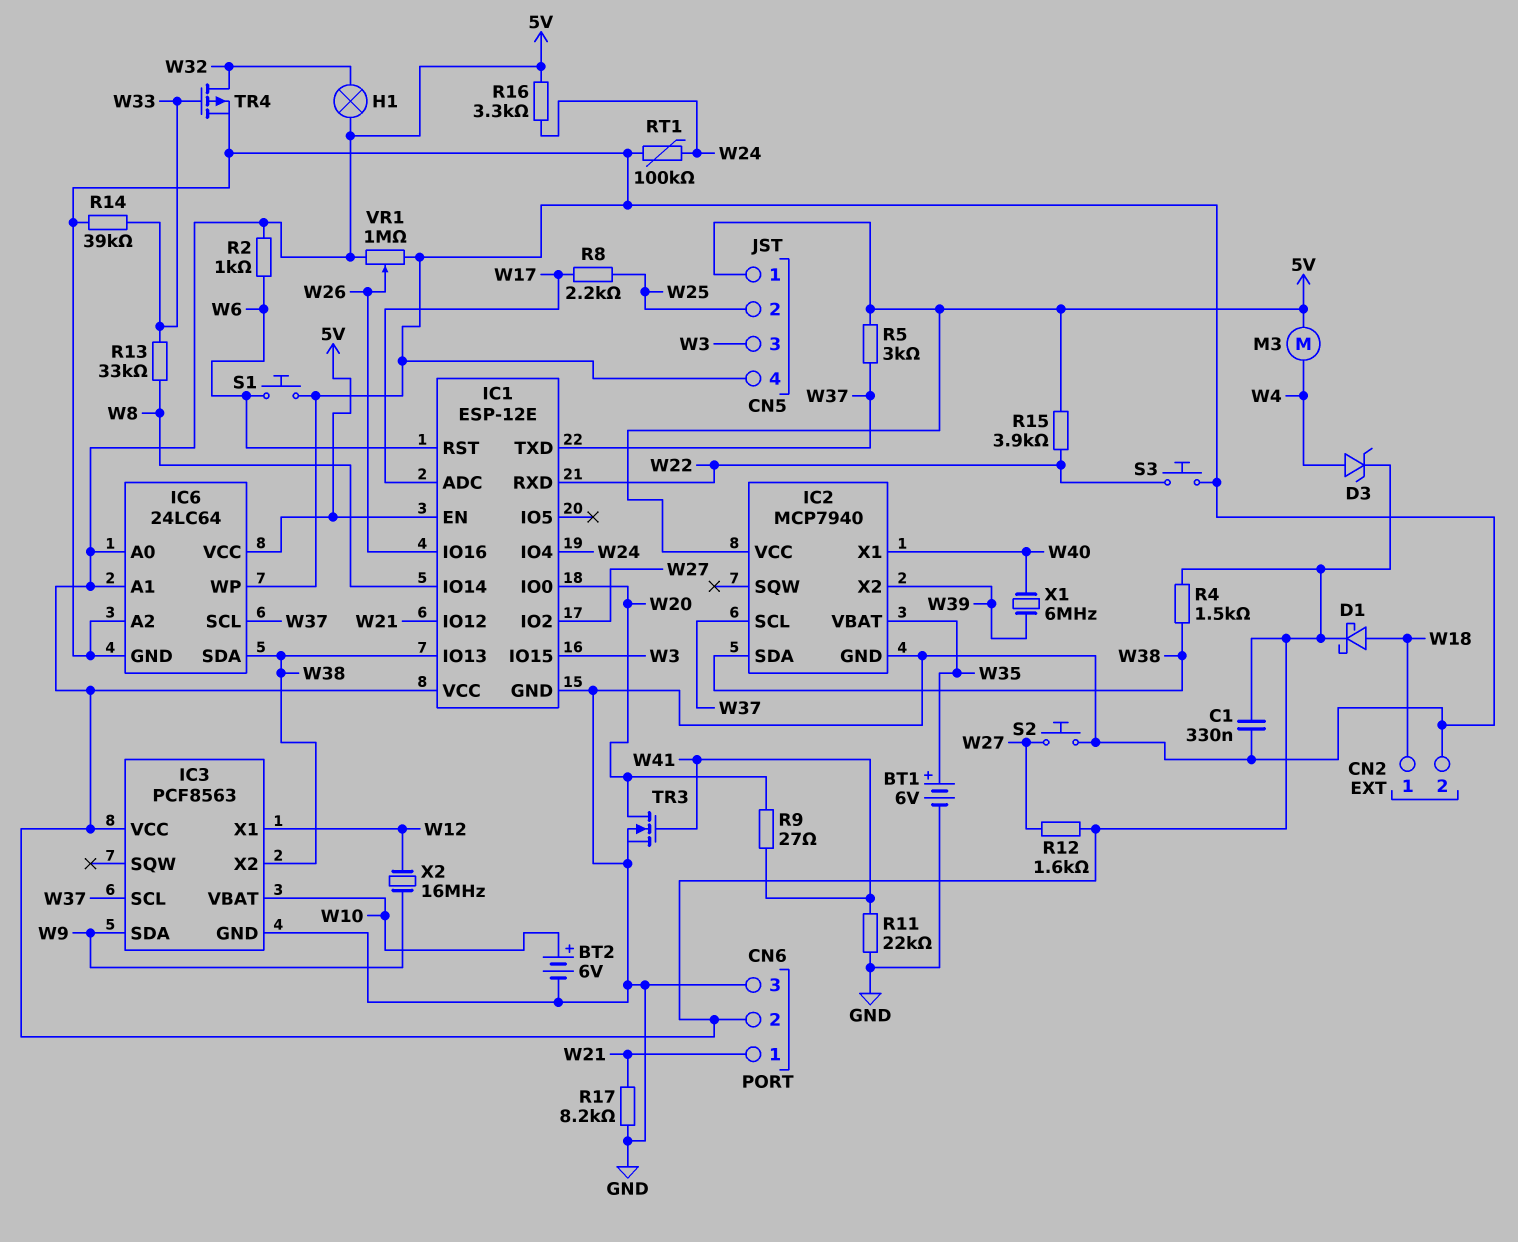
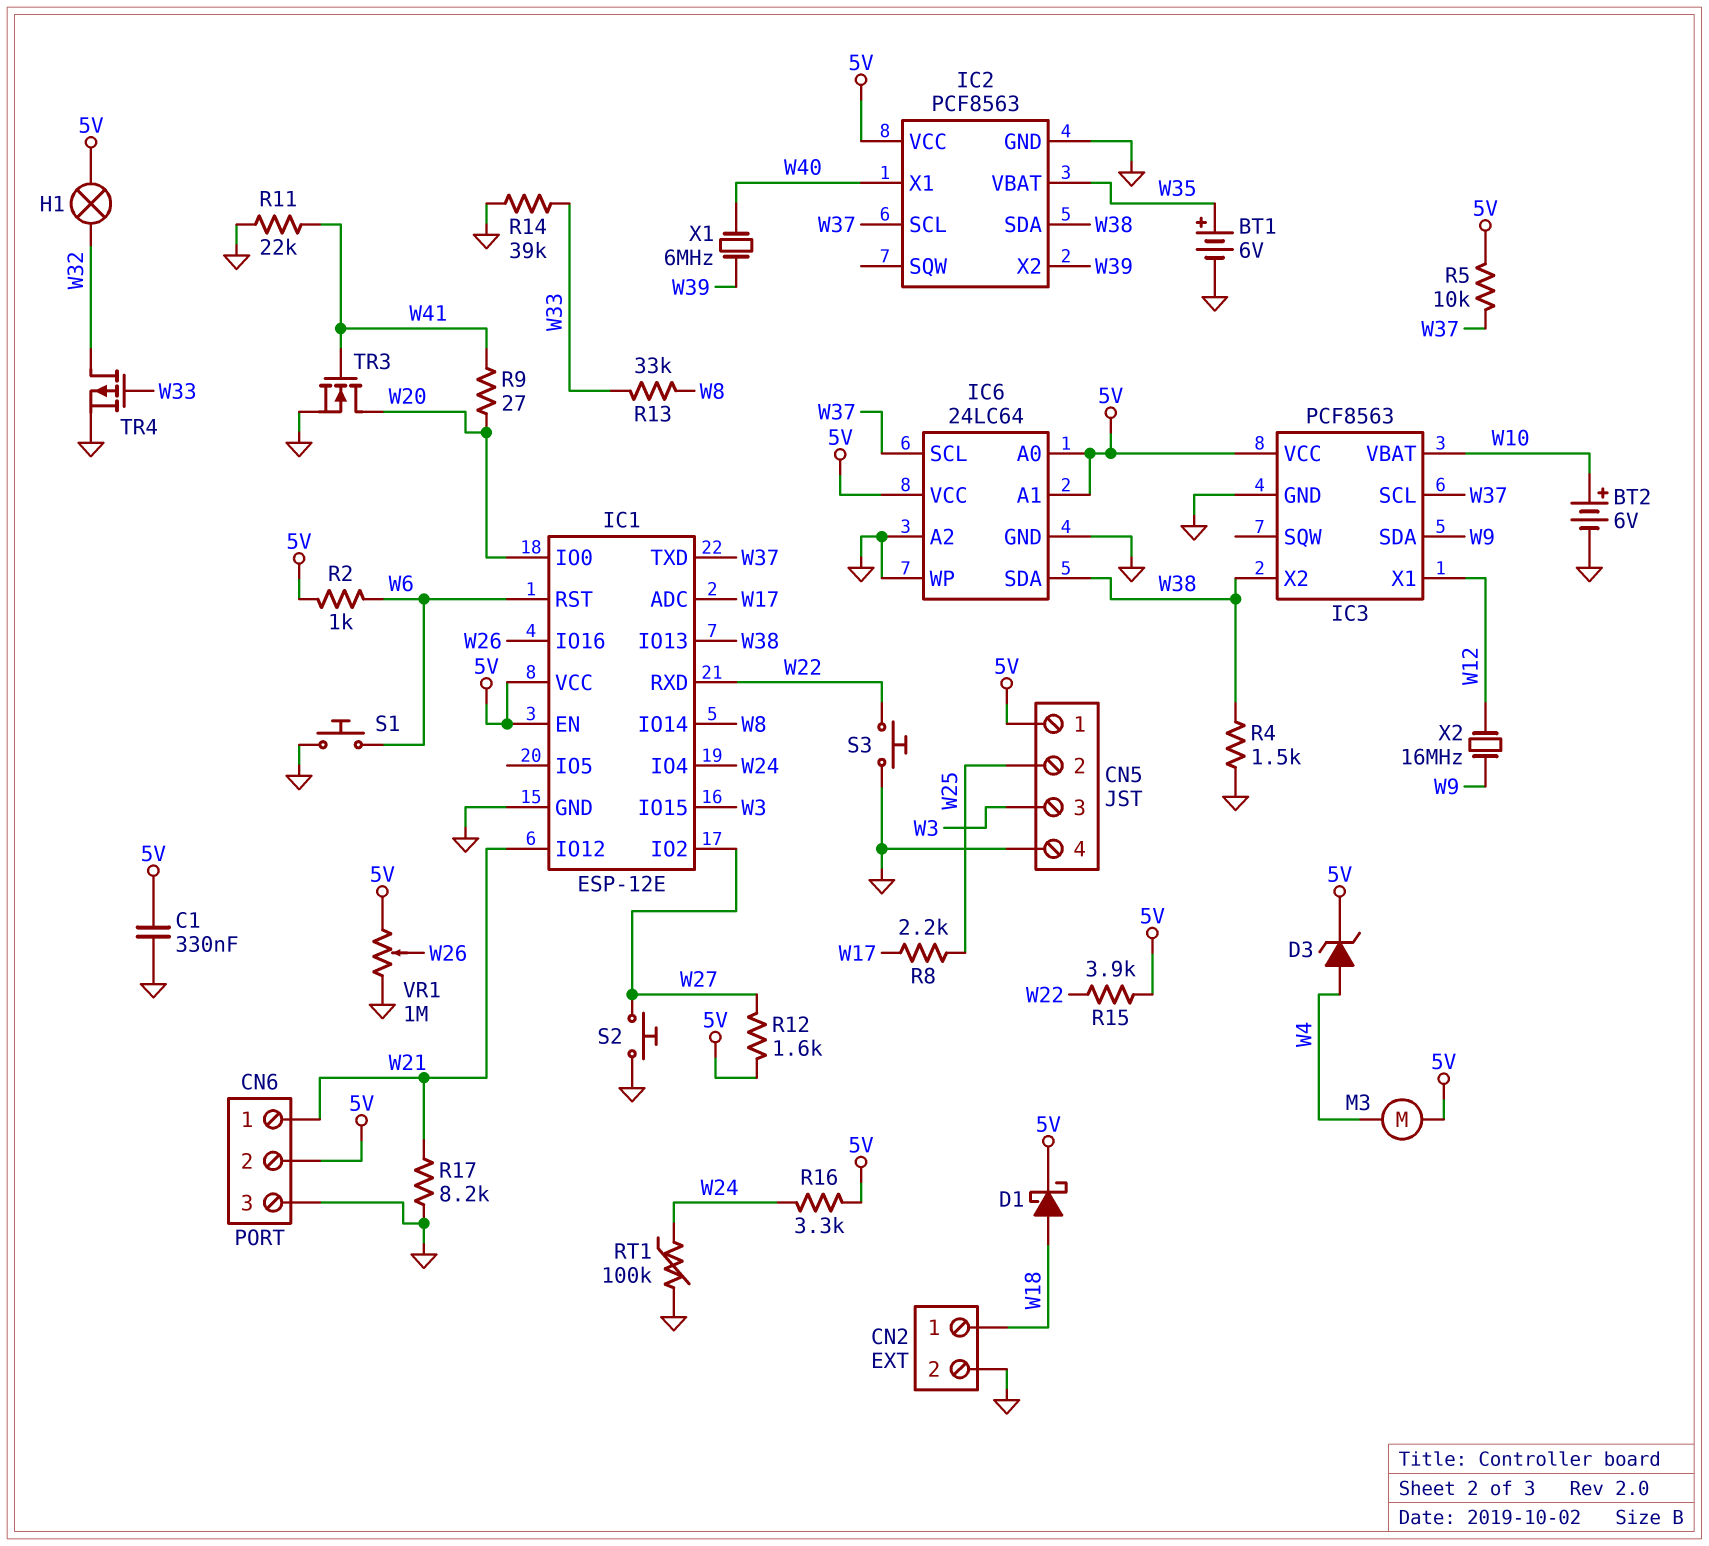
IC2: MCP7940 -> PCF8563
R4: 1.5k (5V, W38) -> 1.5k (GND, W38)
R5: 3k (5V, W37) -> 10k (5V, W37)

